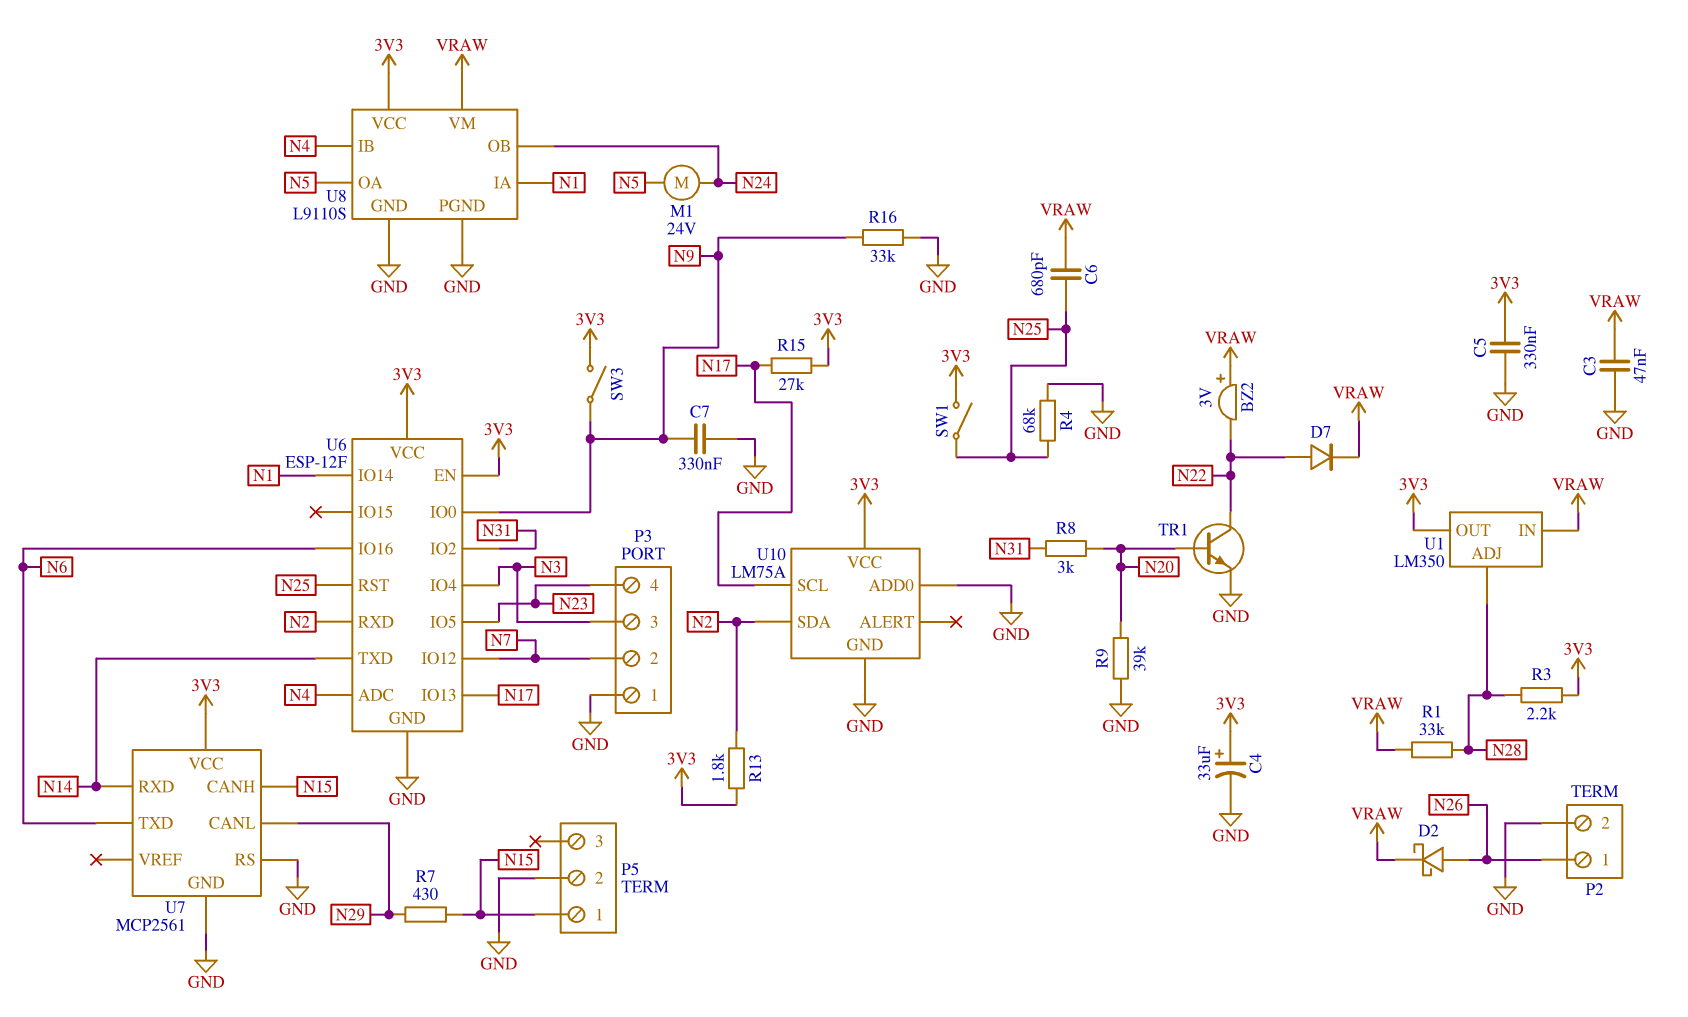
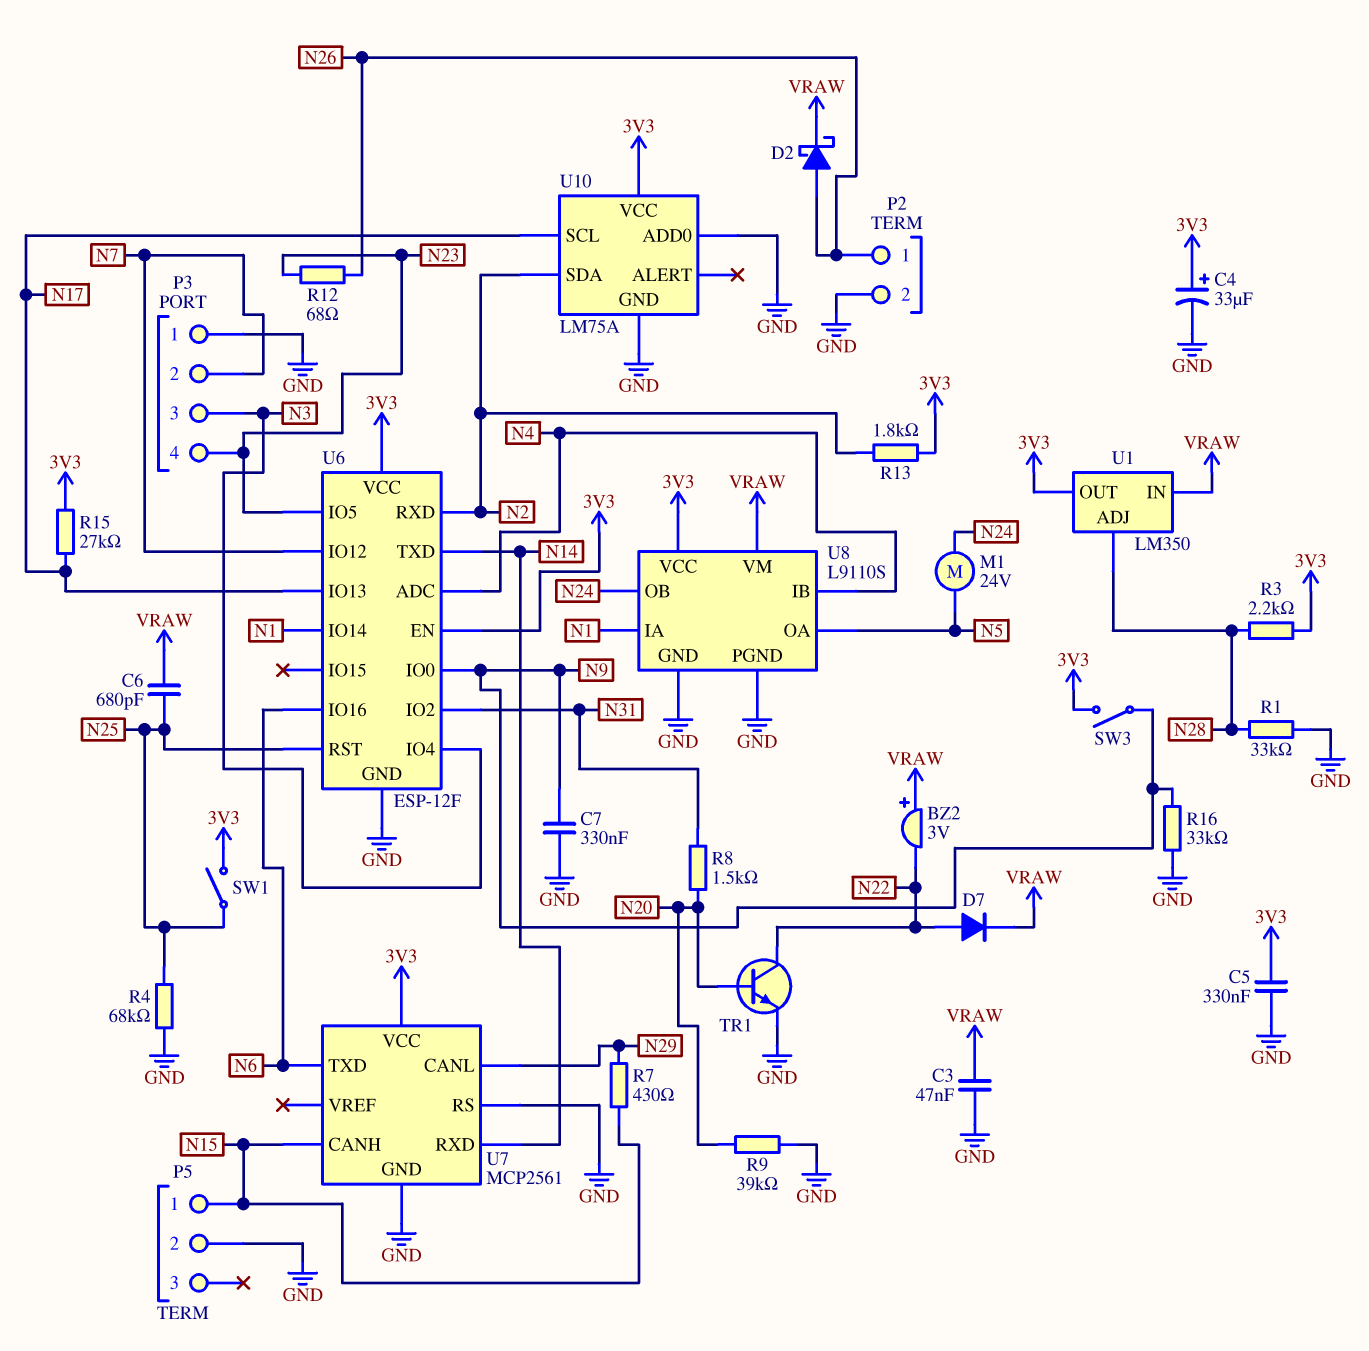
R1: 33k (N28, VRAW) -> 33k (GND, N28)
R8: 3k (N20, N31) -> 1.5k (N20, N31)
R12: none -> 68 (N23, N26)

